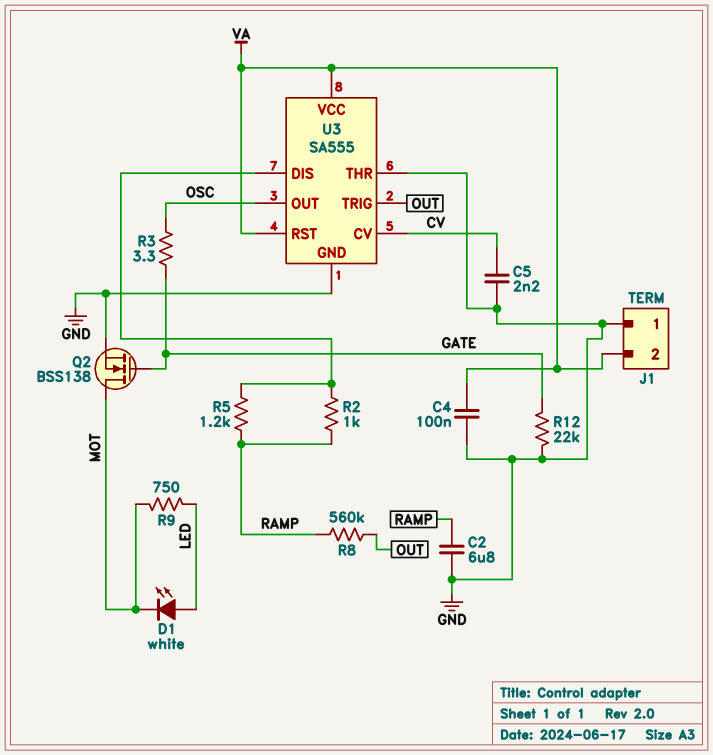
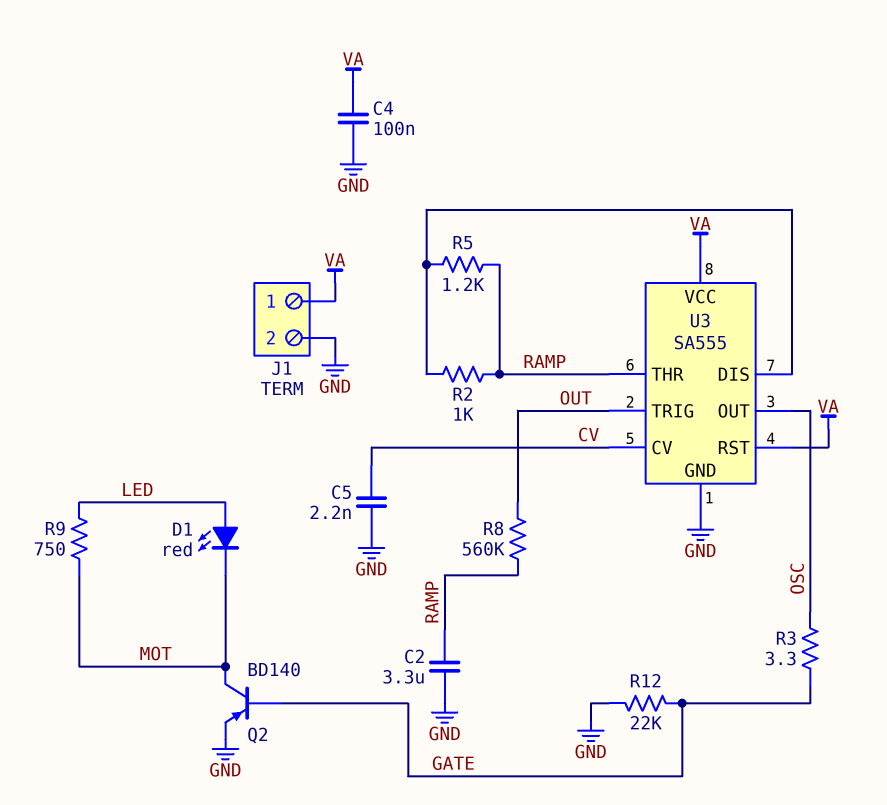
C2: 6.8uF (GND, RAMP) -> 3.3uF (GND, RAMP)
D1: LED white (A LED, K MOT) -> LED red (A LED, K MOT)
J1 pin 1: GND -> VA
J1 pin 2: VA -> GND
Q2: NMOS BSS138 (G GATE, D MOT, S GND) -> PNP BD140 (B GATE, C MOT, E GND)
U3 pin THR: GND -> RAMP

